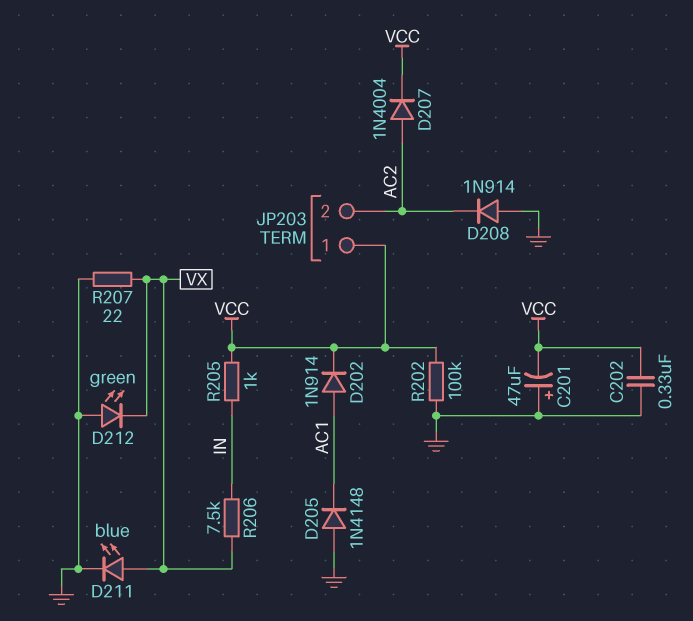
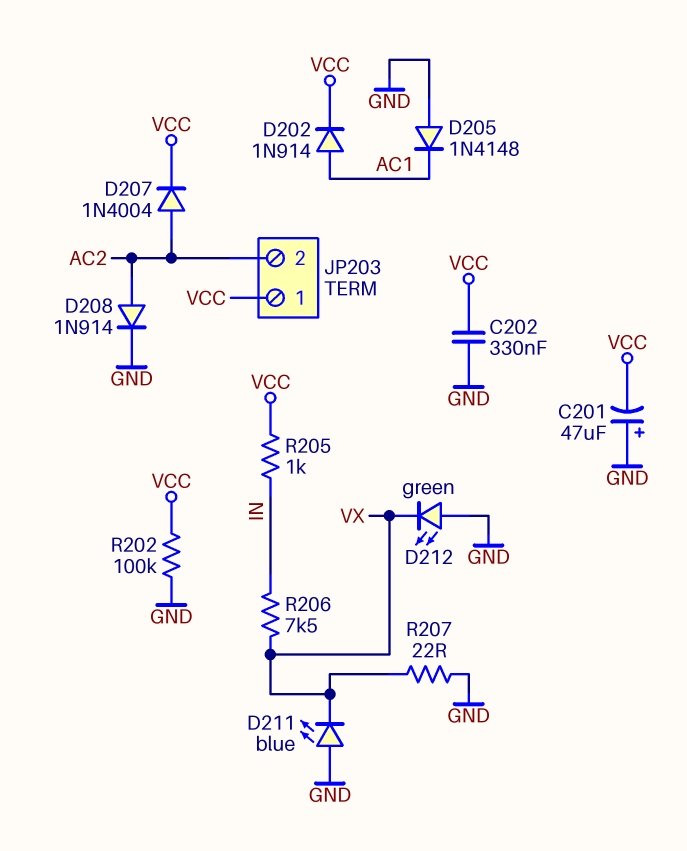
D208: diode 1N914 (A GND, K AC2) -> diode 1N914 (A AC2, K GND)
D211: LED blue (A VX, K GND) -> LED blue (A GND, K VX)

